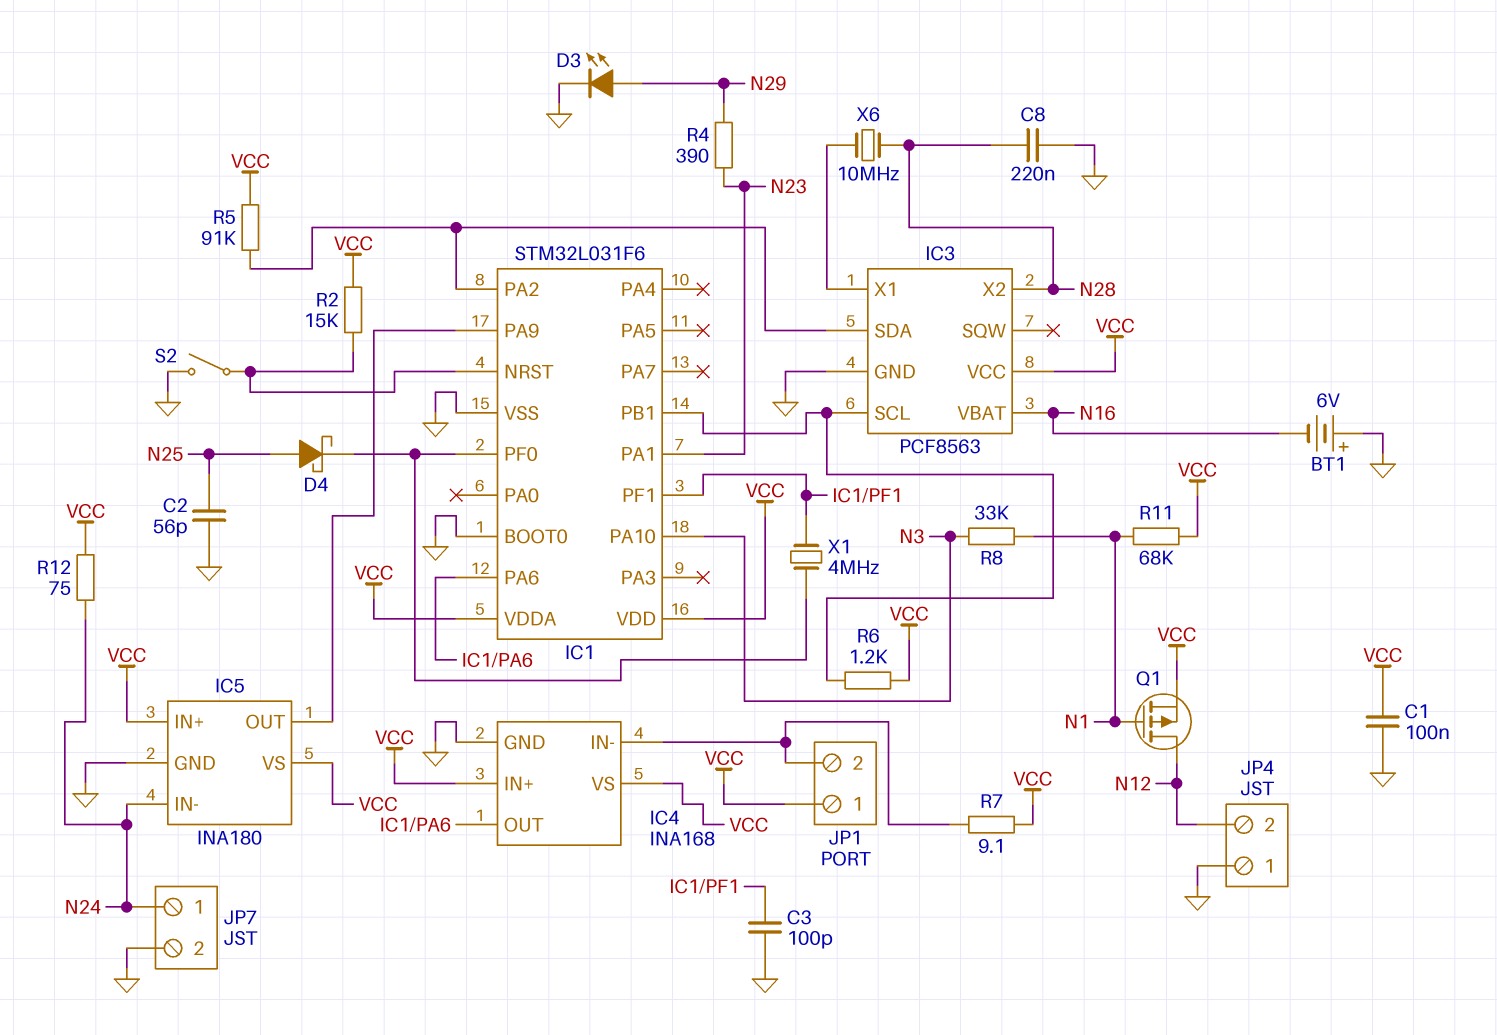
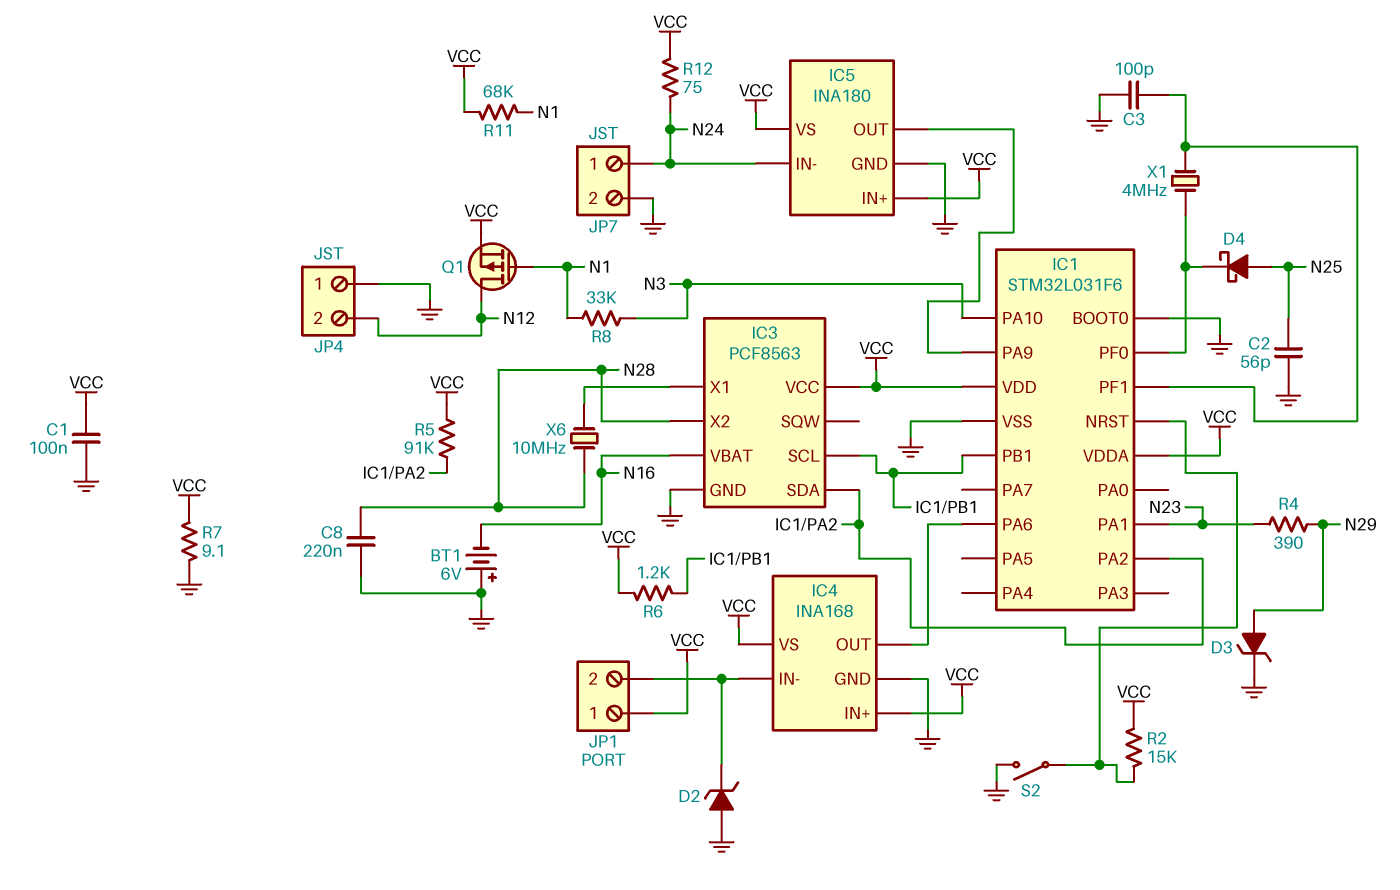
D2: none -> zener (A GND, K IC4/IN-)
D3: LED (A N29, K GND) -> zener (A N29, K GND)
R7: 9.1 (IC4/IN-, VCC) -> 9.1 (GND, VCC)

